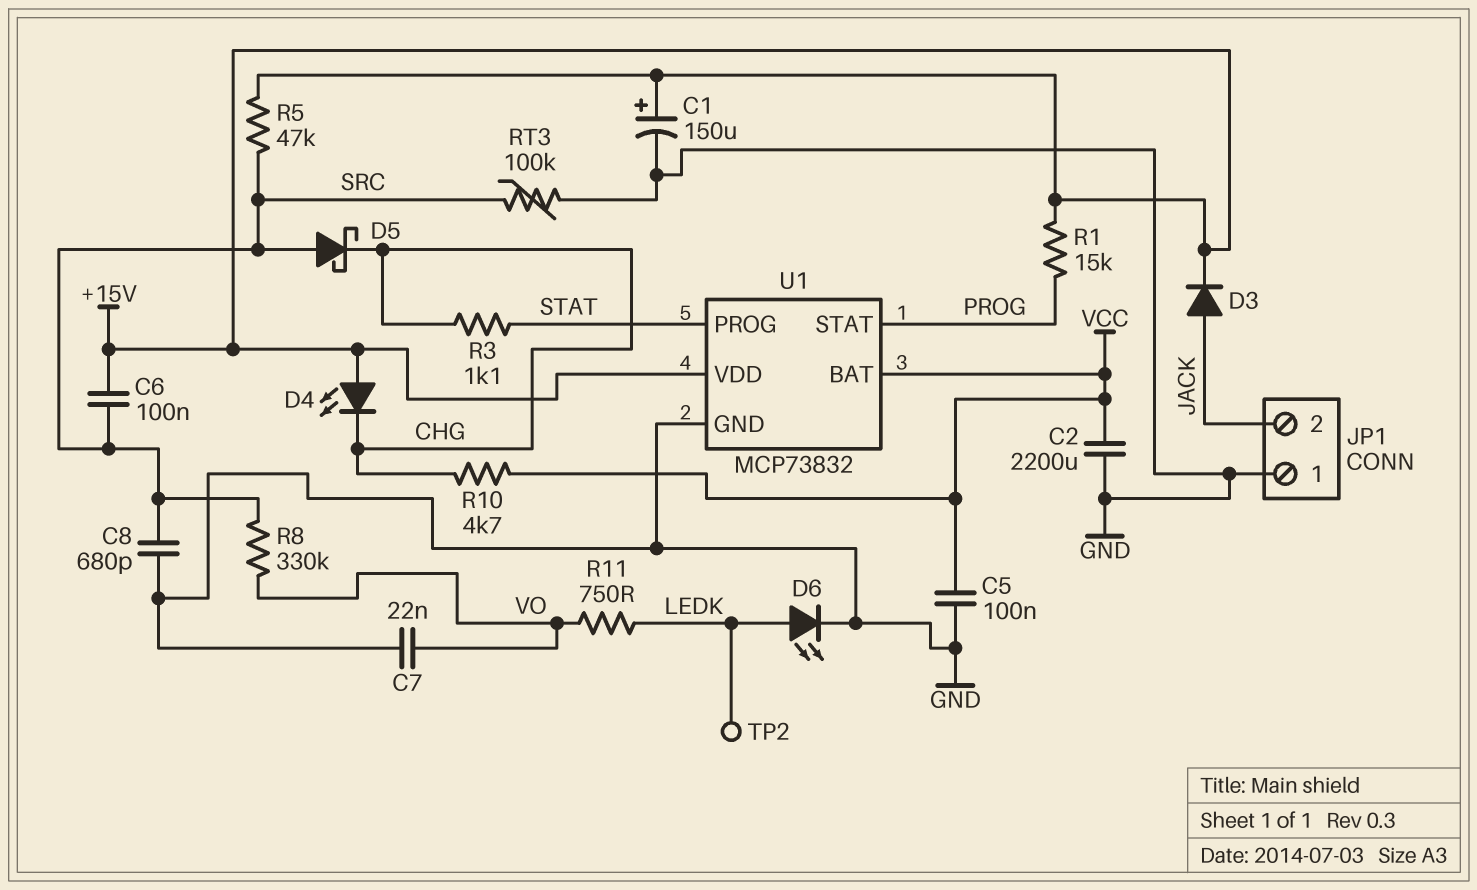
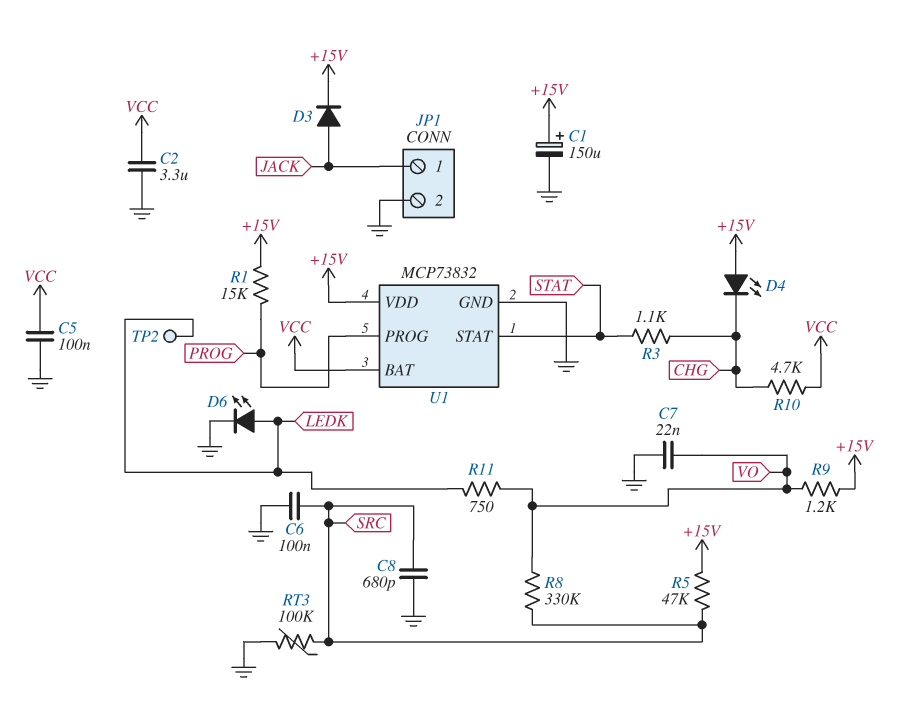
C2: 2200uF (GND, VCC) -> 3.3uF (GND, VCC)
C6: 100nF (+15V, SRC) -> 100nF (GND, SRC)
D5: schottky (A SRC, K CHG) -> none
JP1 pin 1: GND -> JACK
JP1 pin 2: JACK -> GND
R9: none -> 1.2k (+15V, VO)
U1 pin PROG: STAT -> PROG
U1 pin STAT: PROG -> STAT

